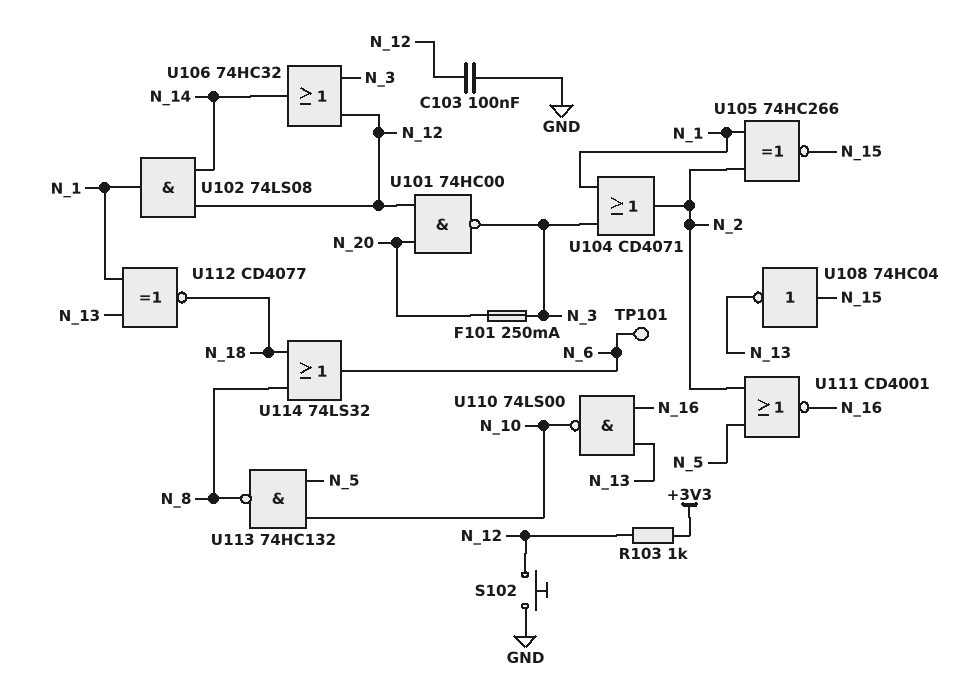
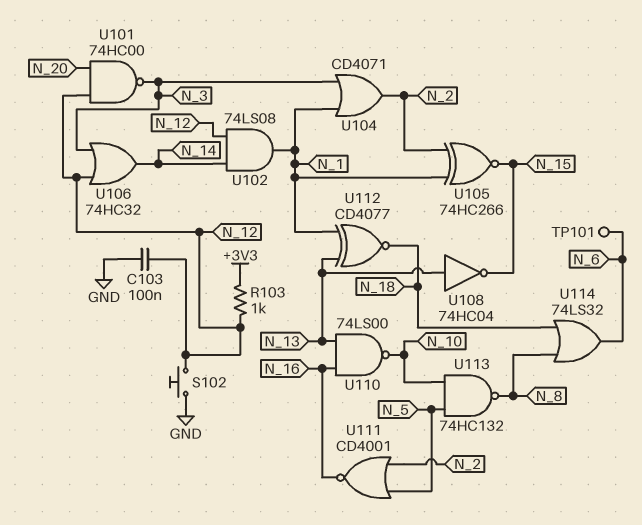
F101: 250mA (N_3, N_20) -> none
U108: NOT 74HC04 (in N_15, out N_13) -> NOT 74HC04 (in N_13, out N_15)

